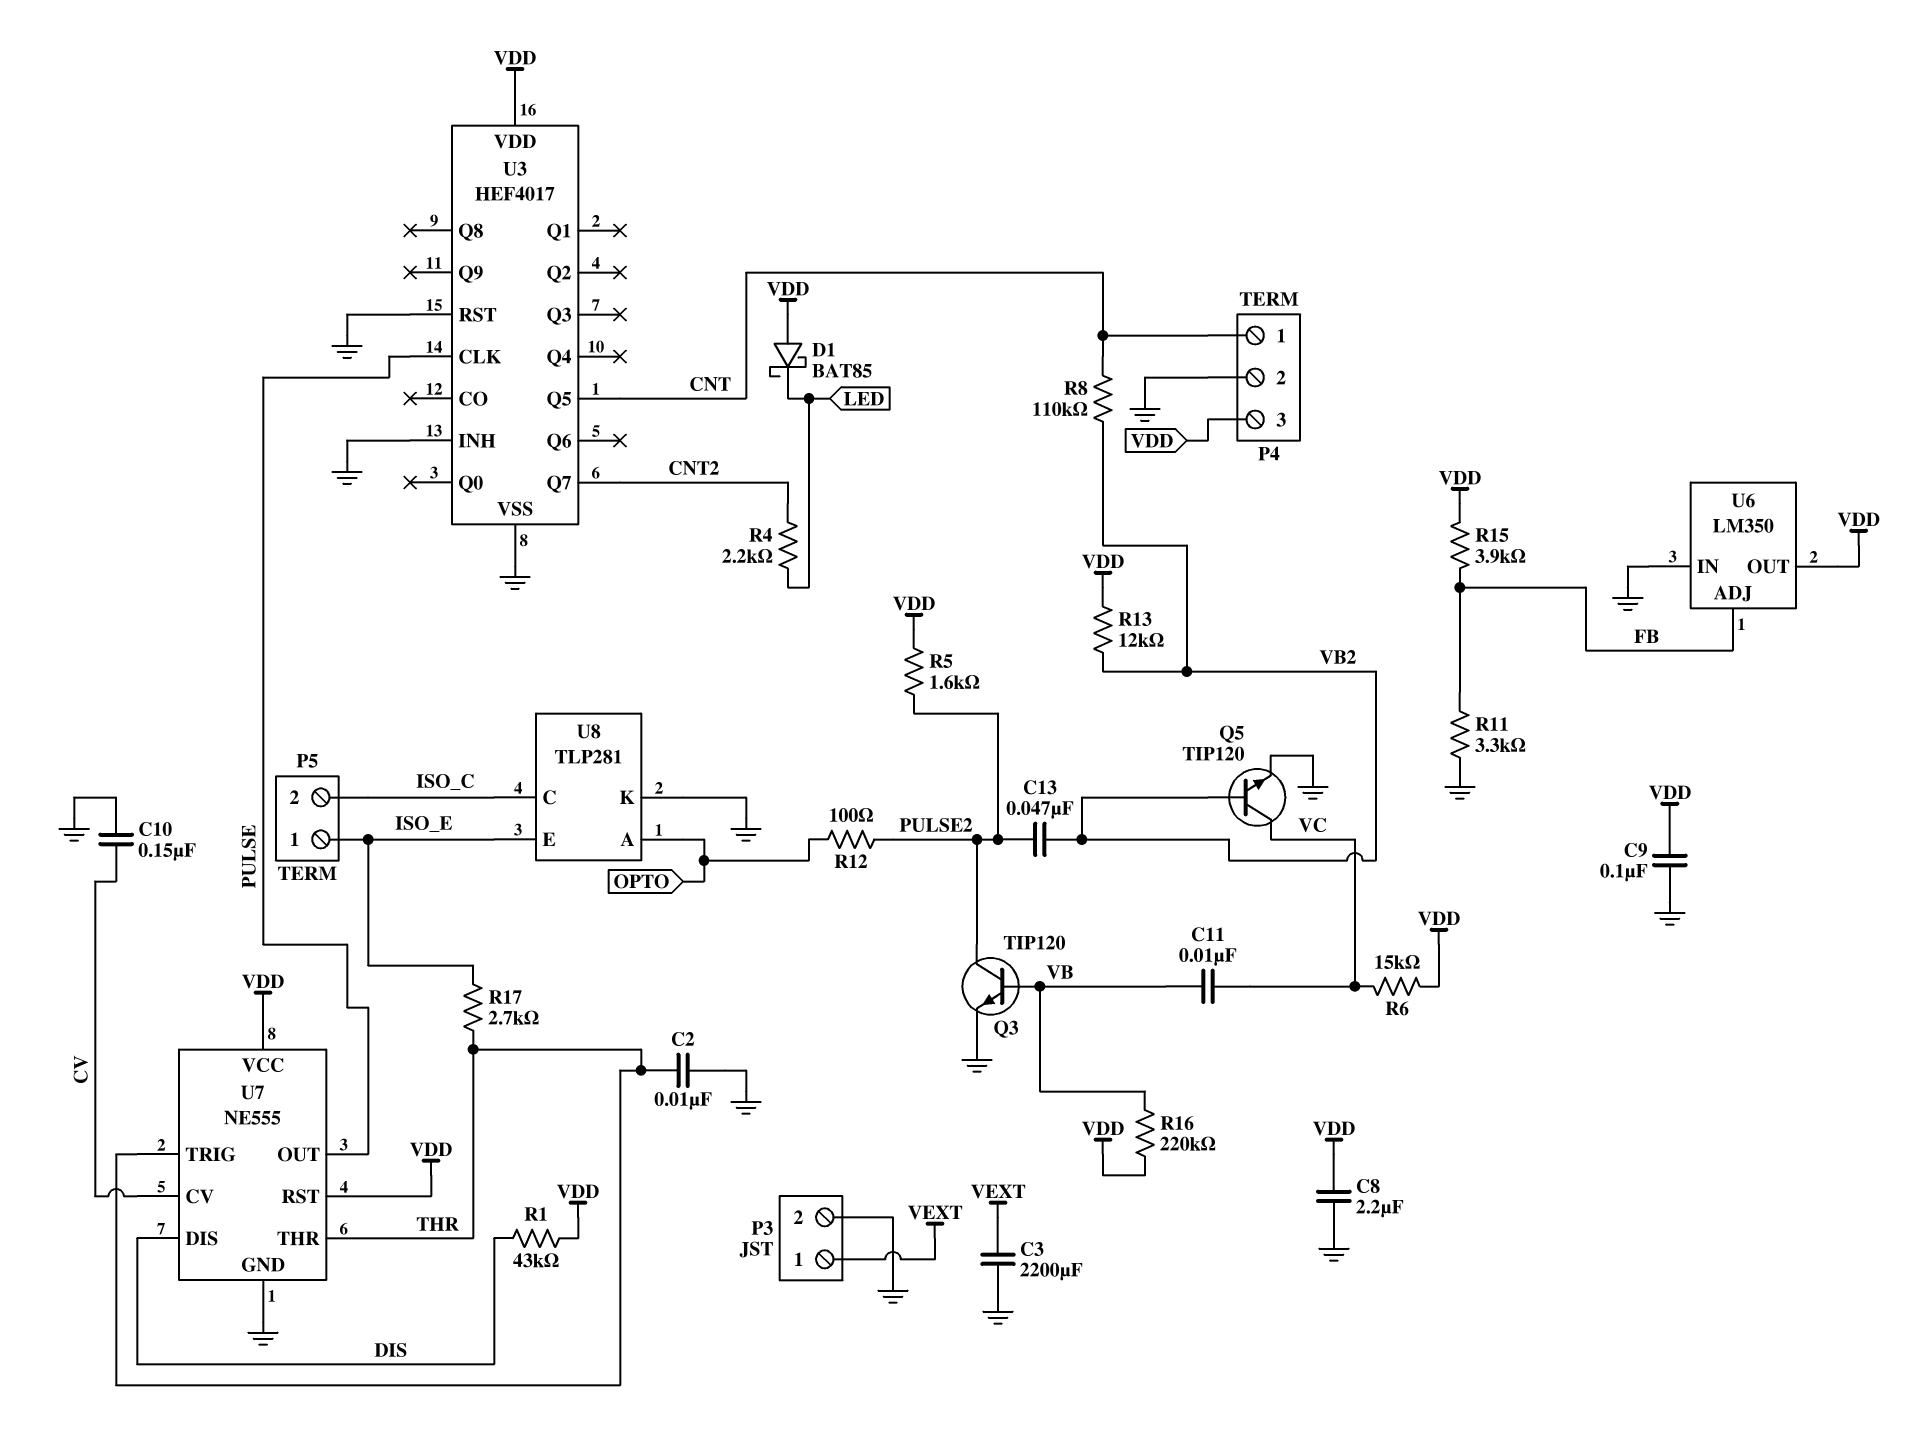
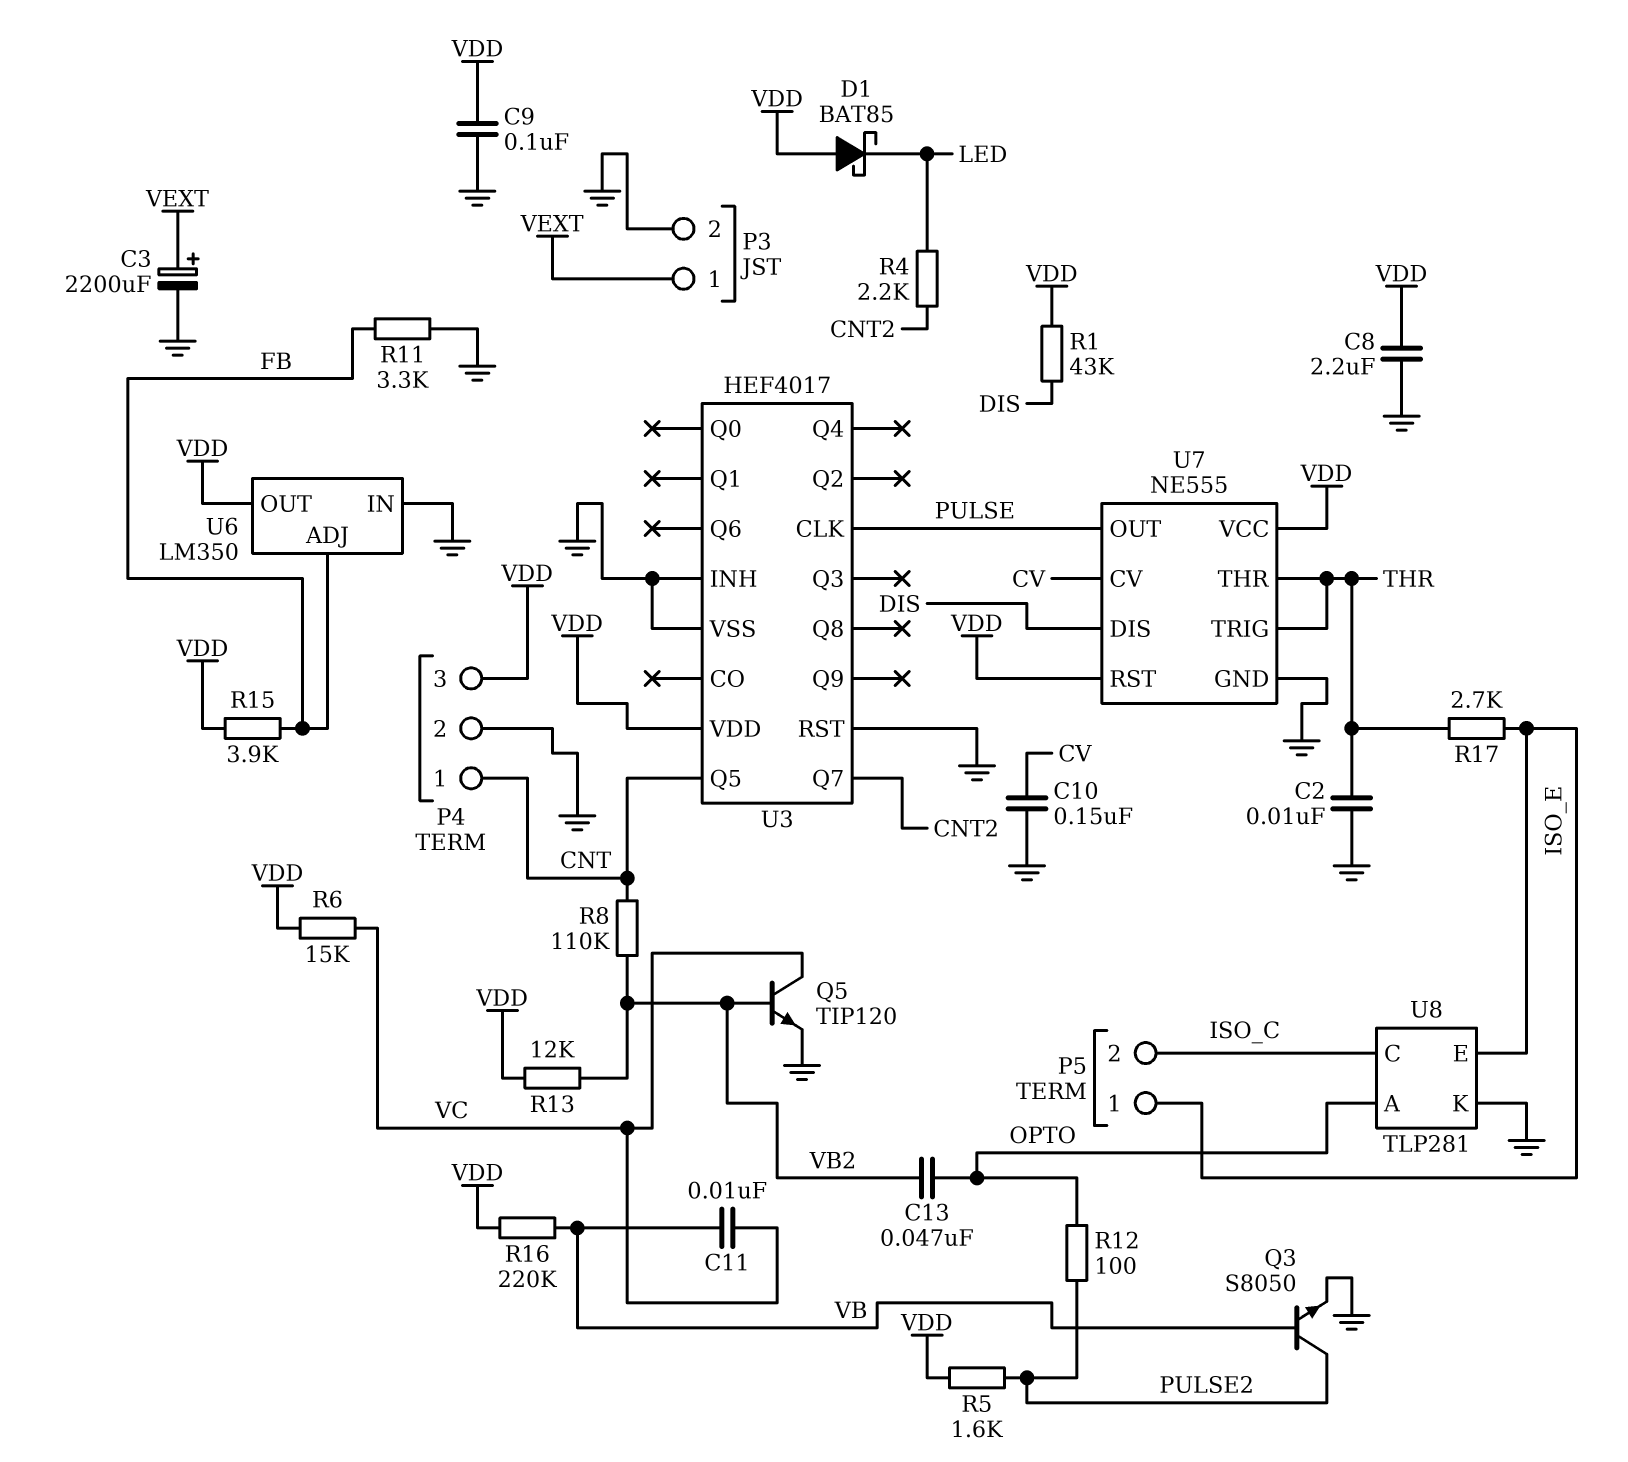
C3: 2200uF (GND, VEXT) -> 2200uF (plus VEXT, minus GND)
C13: 47nF (PULSE2, VB2) -> 47nF (OPTO, VB2)
Q3: NPN TIP120 (B VB, C PULSE2, E GND) -> NPN S8050 (B VB, C PULSE2, E GND)

